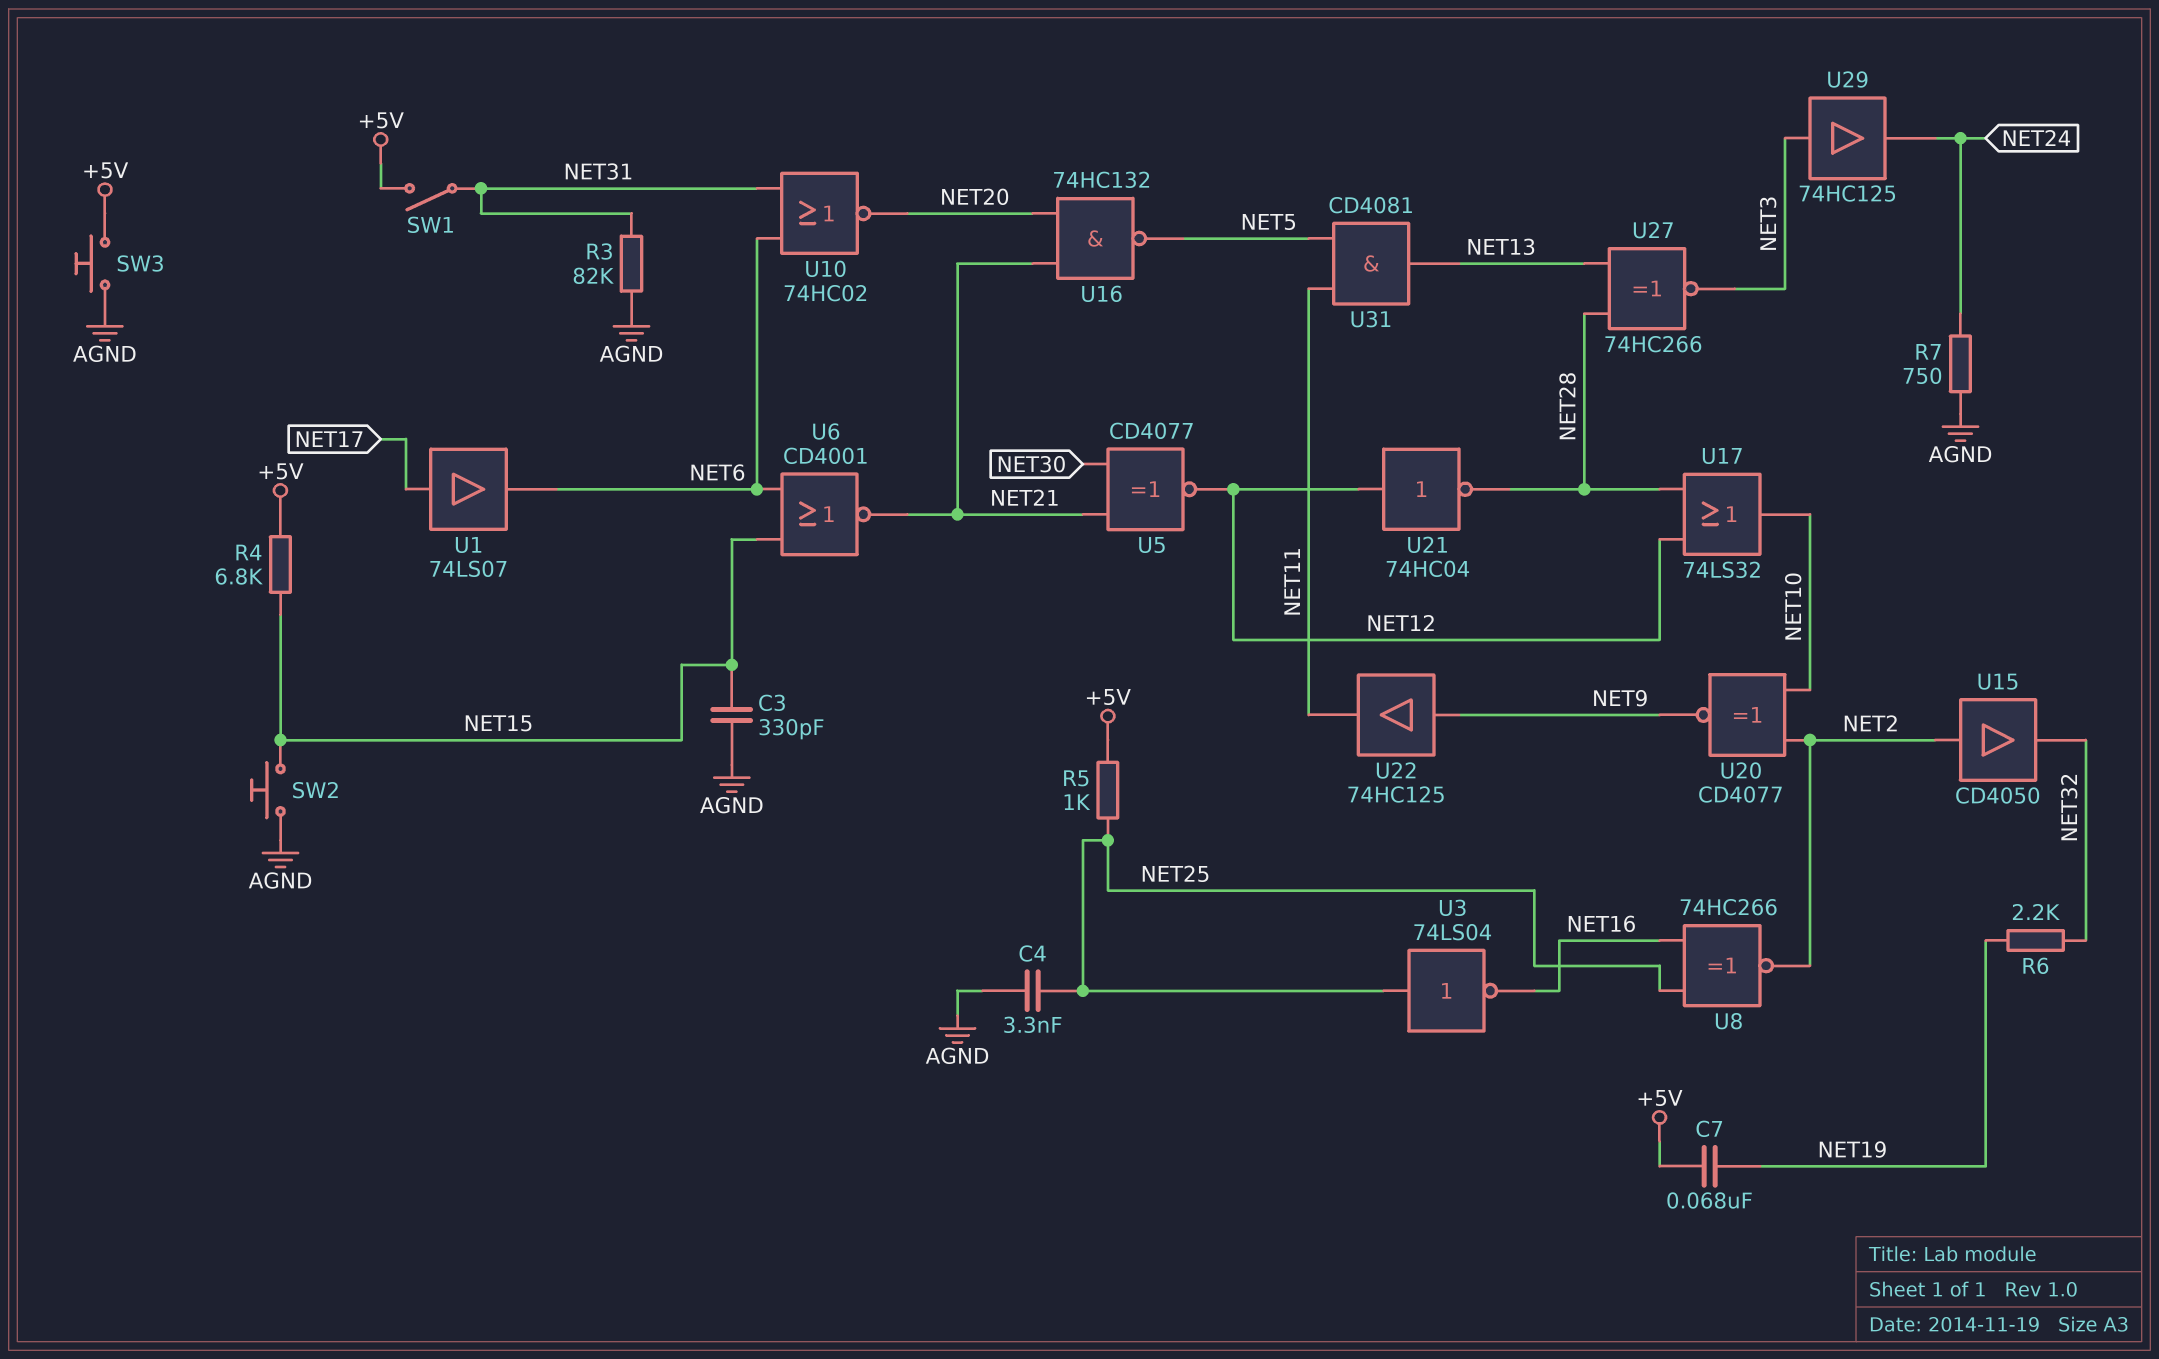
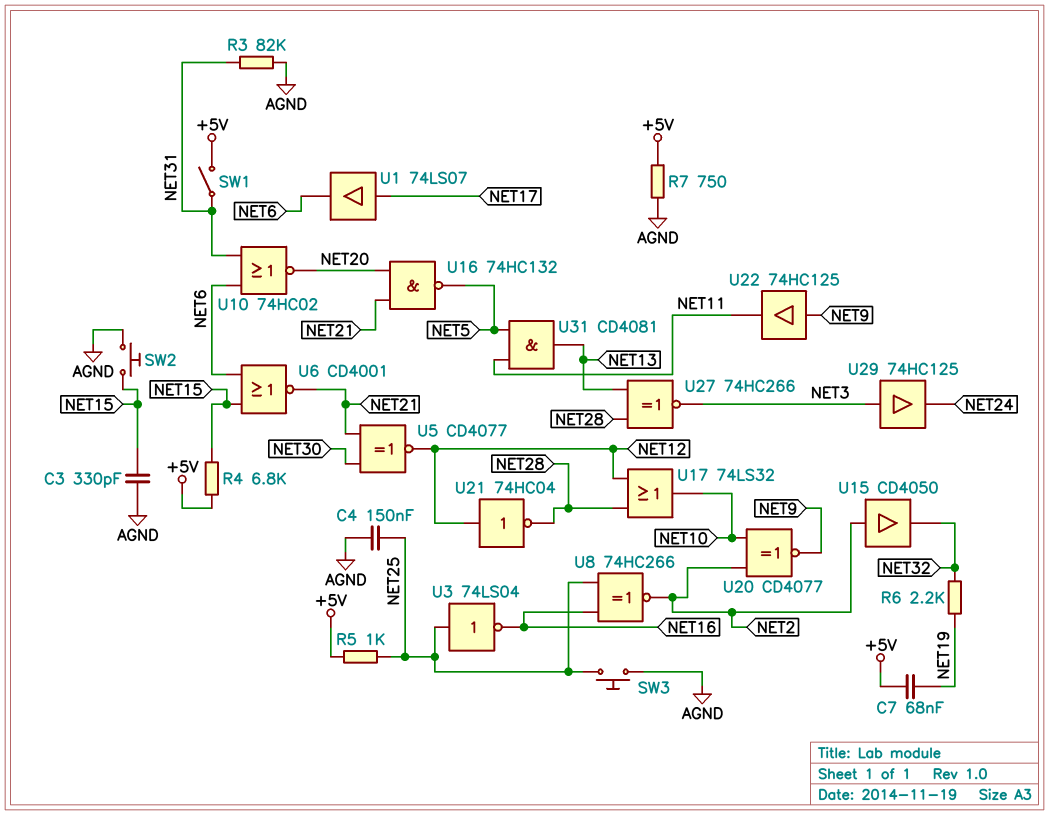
C4: 3.3nF (AGND, NET25) -> 150nF (AGND, NET25)
R7: 750 (AGND, NET24) -> 750 (+5V, AGND)
SW3: button (+5V, AGND) -> button (AGND, NET25)

